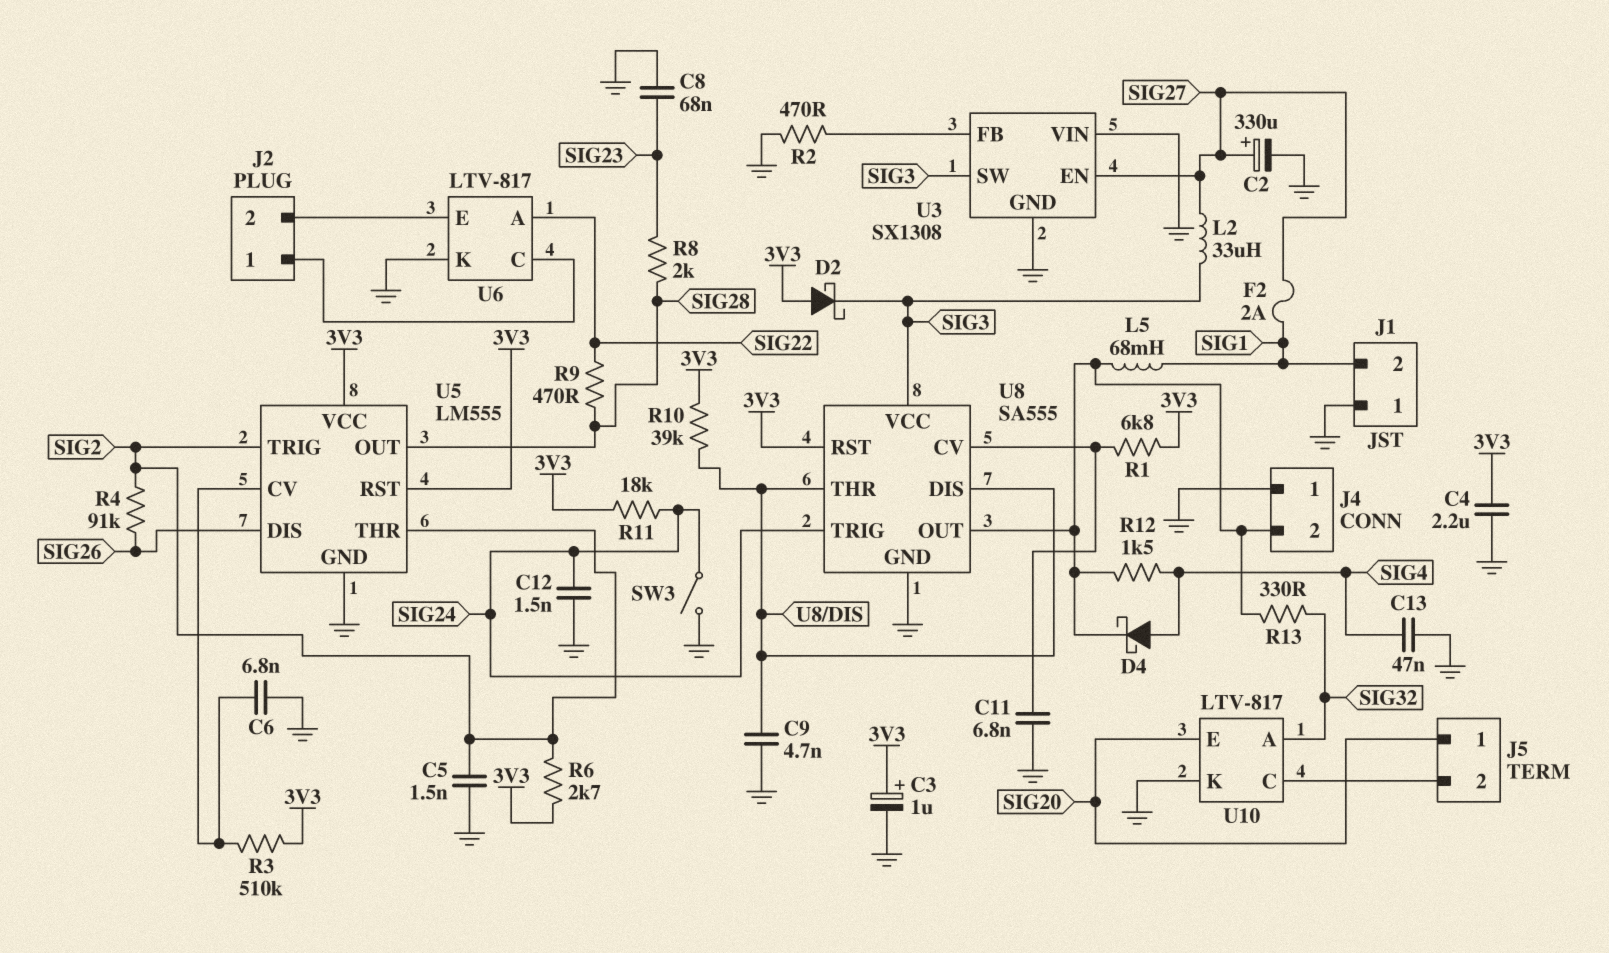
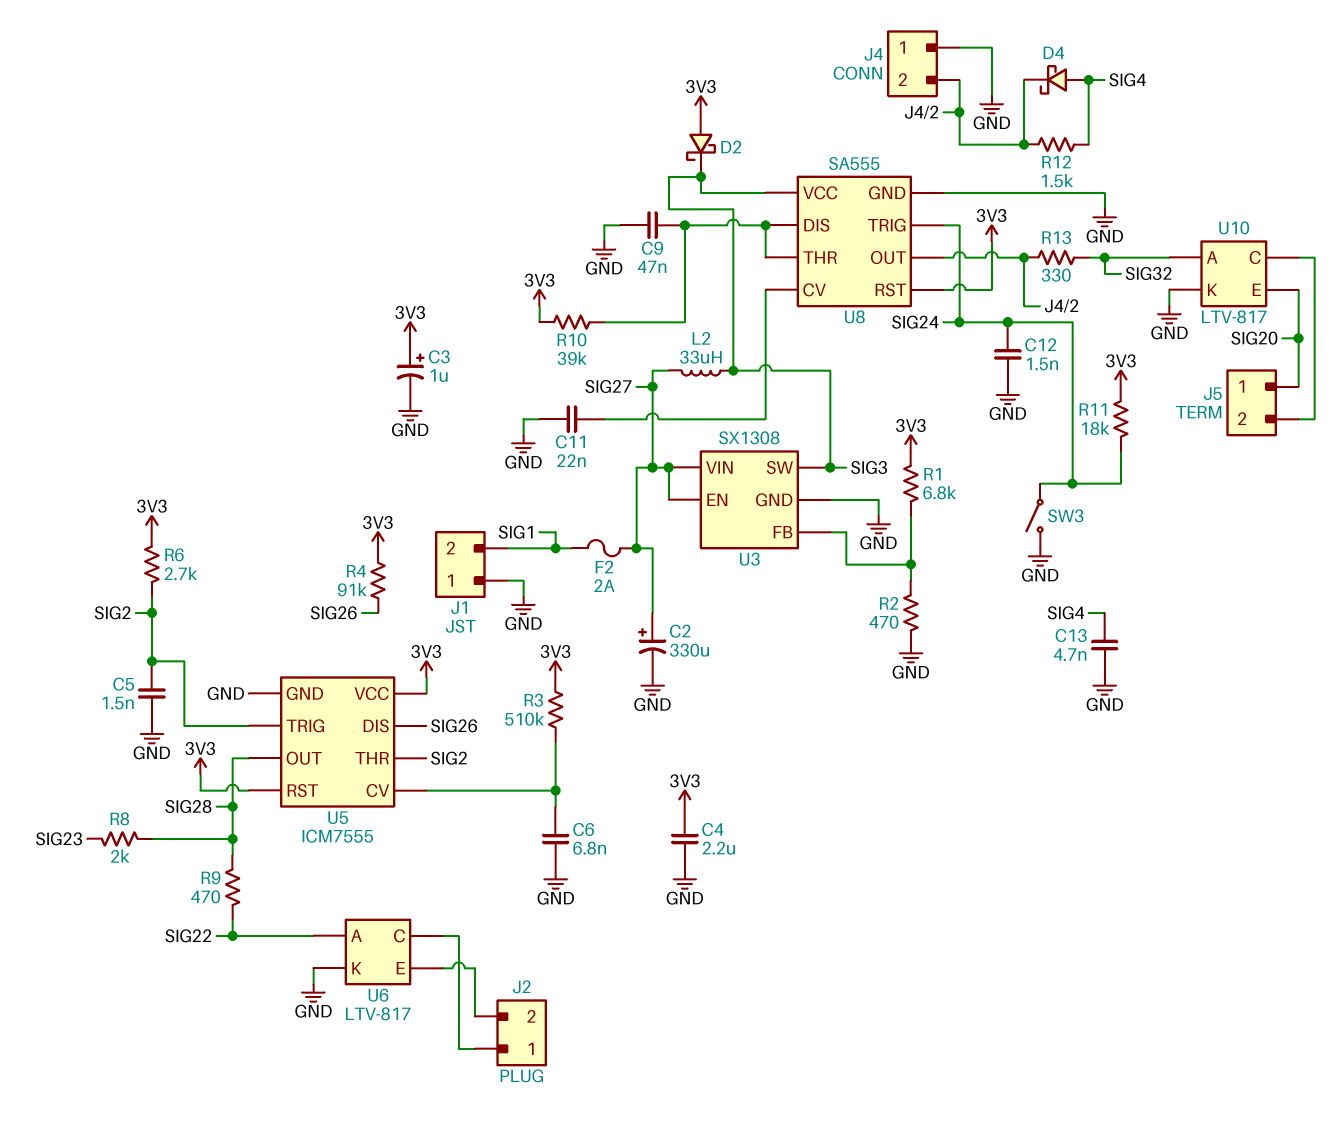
C8: 68nF (GND, SIG23) -> none
C9: 4.7nF (GND, U8/DIS) -> 47nF (GND, U8/DIS)
C11: 6.8nF (GND, U8/CV) -> 22nF (GND, U8/CV)
C13: 47nF (GND, SIG4) -> 4.7nF (GND, SIG4)
L5: 68mH (J4/2, SIG1) -> none
R1: 6.8k (3V3, U8/CV) -> 6.8k (3V3, U3/FB)
R4: 91k (SIG2, SIG26) -> 91k (3V3, SIG26)
U3 pin VIN: GND -> SIG27
U5: LM555 -> ICM7555

